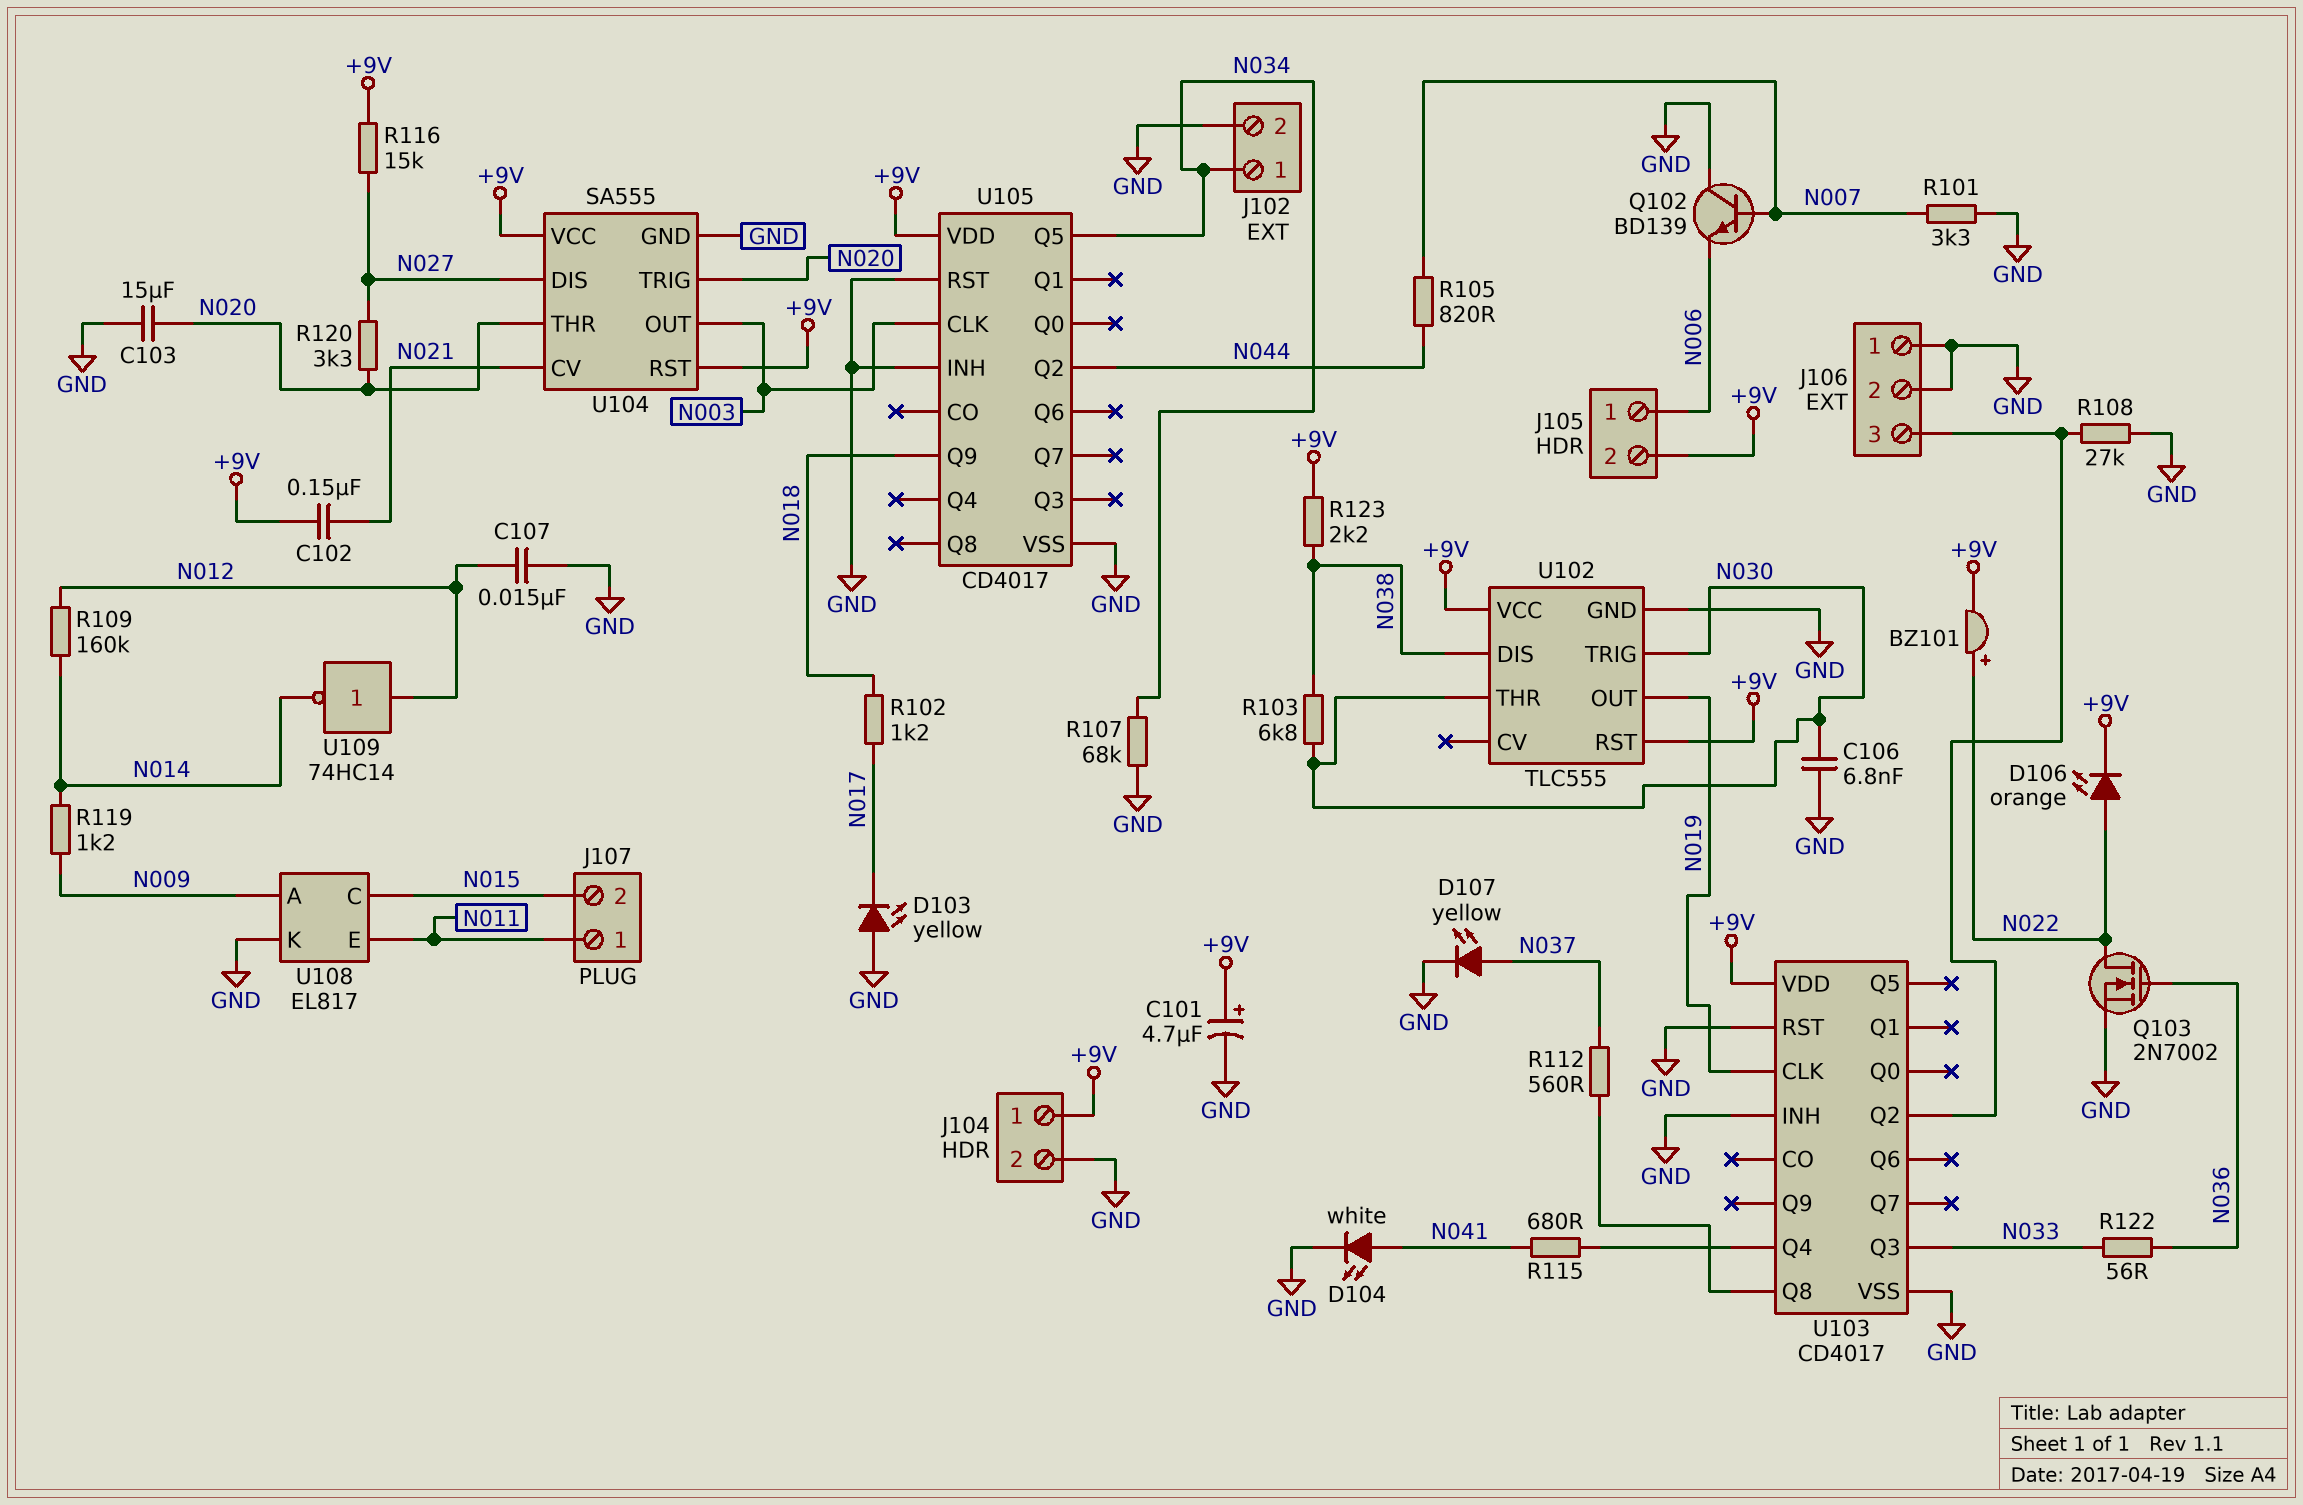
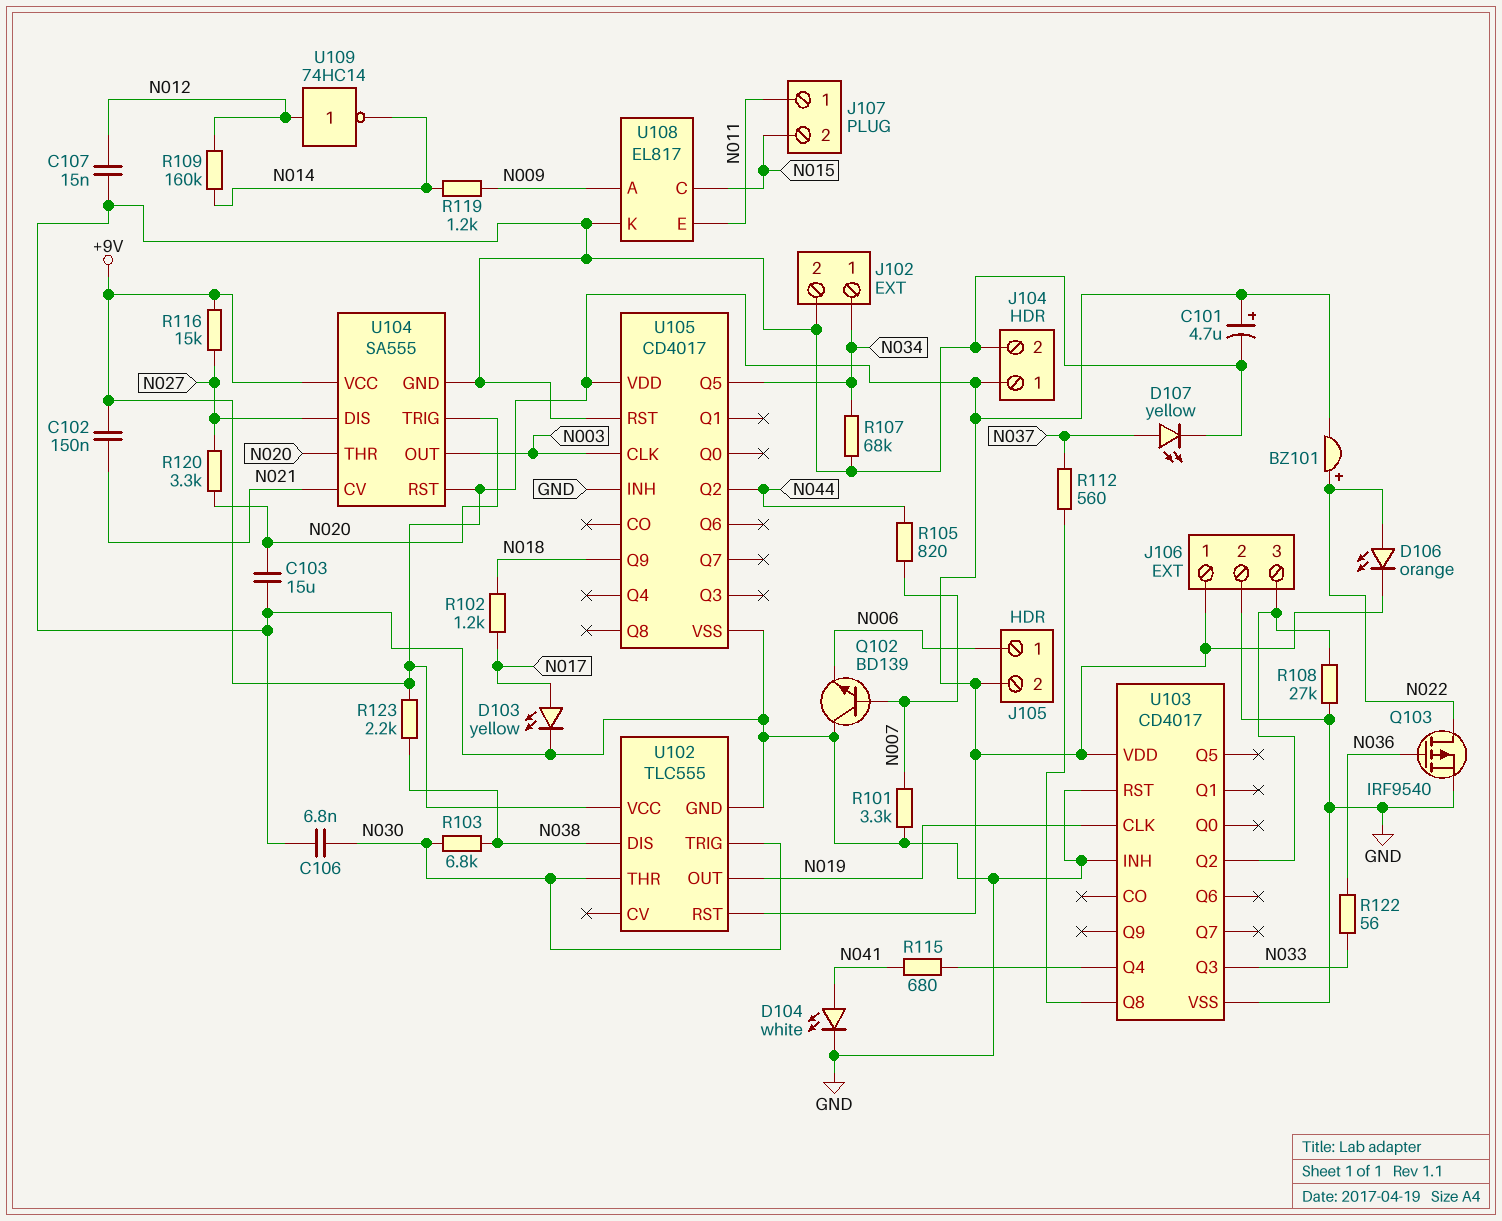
D103: LED yellow (A GND, K N017) -> LED yellow (A N017, K GND)
J106 pin 1: GND -> +9V
Q103: NMOS 2N7002 (G N036, D N022, S GND) -> PMOS IRF9540 (G N036, D N022, S GND)

